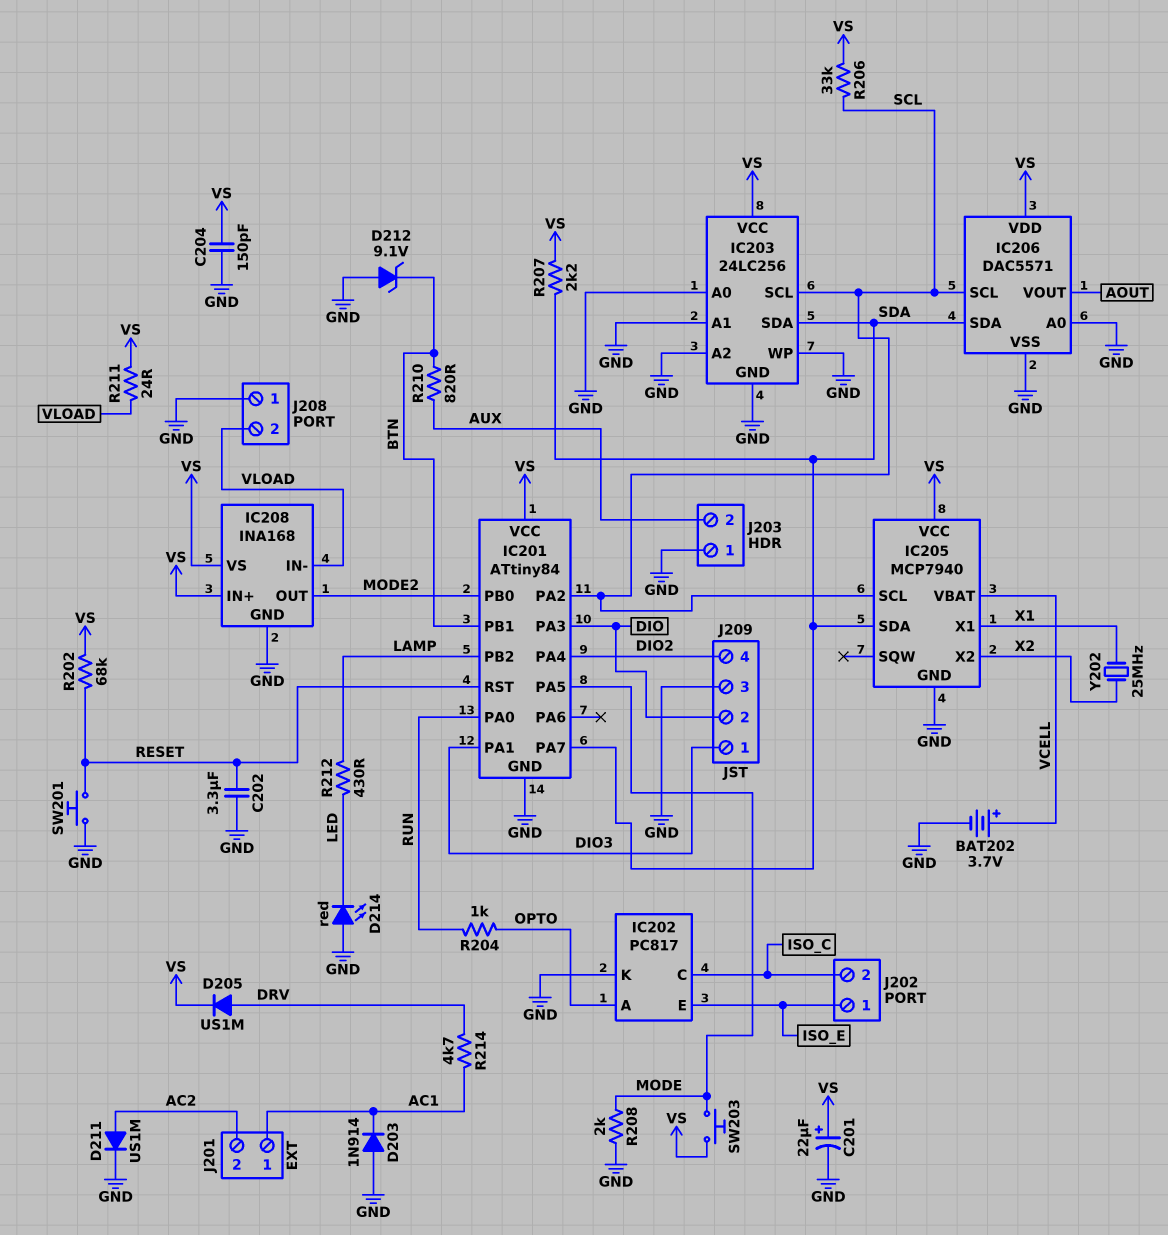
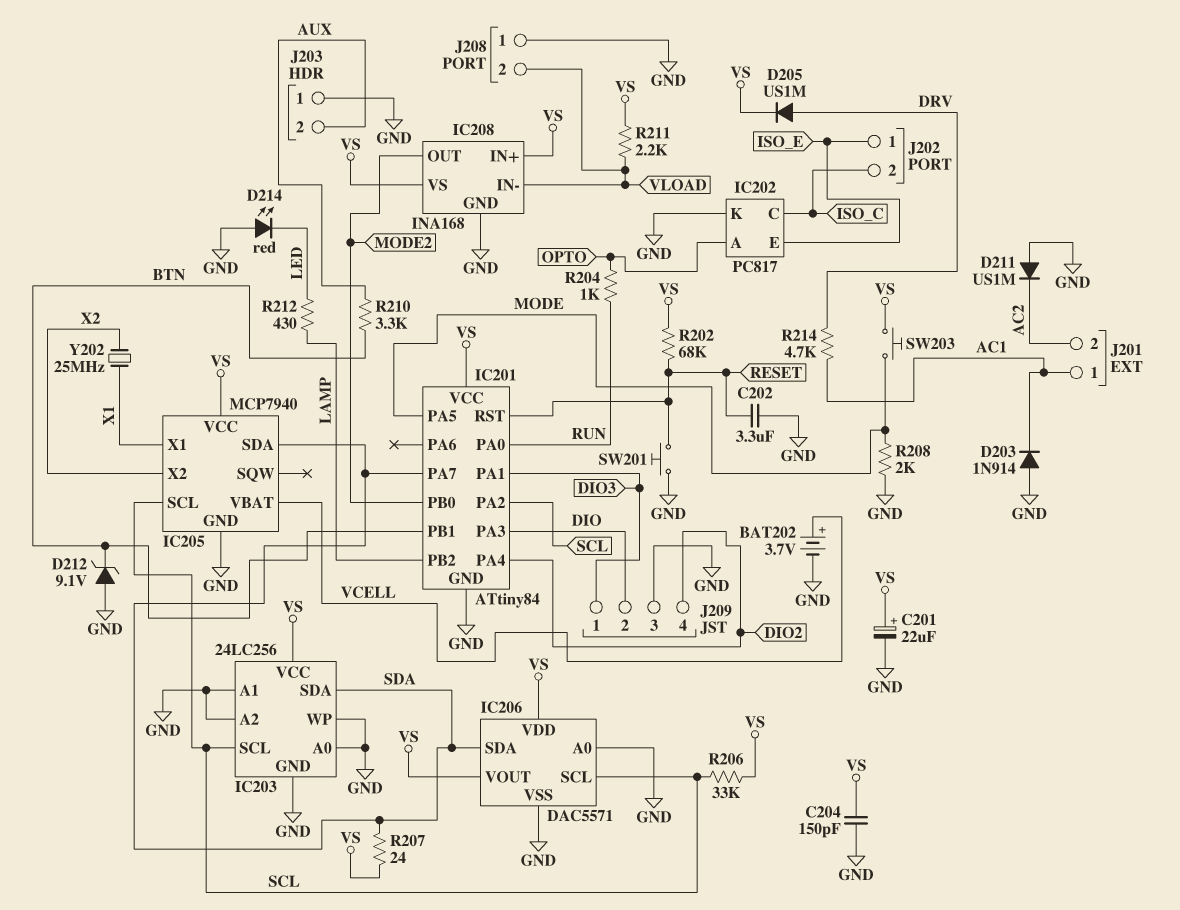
D211: diode US1M (A AC2, K GND) -> diode US1M (A GND, K AC2)
IC206 pin VOUT: AOUT -> VS
R207: 2.2k (SDA, VS) -> 24 (SDA, VS)
R210: 820 (AUX, BTN) -> 3.3k (AUX, BTN)
R211: 24 (VLOAD, VS) -> 2.2k (VLOAD, VS)

